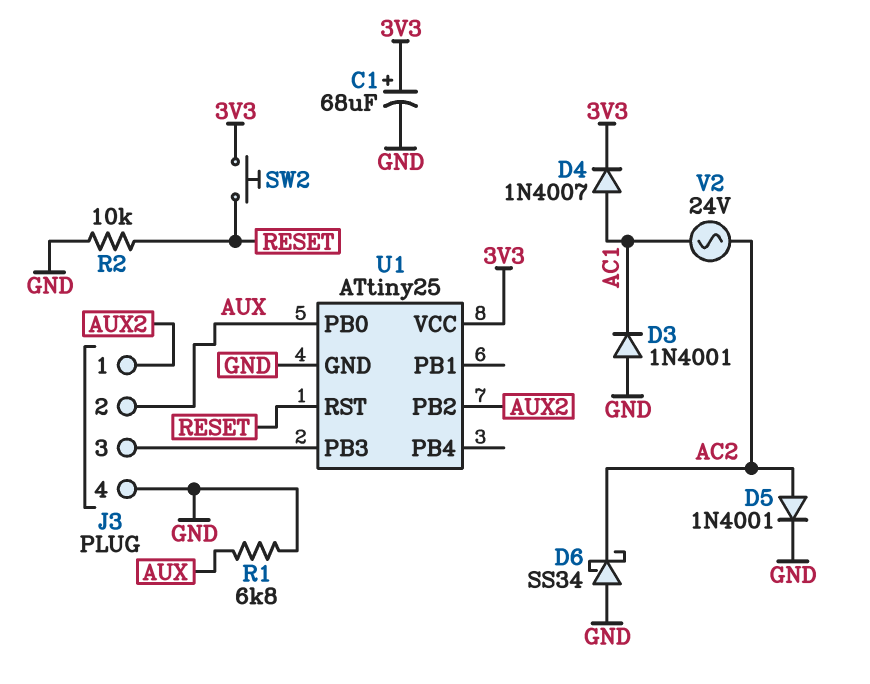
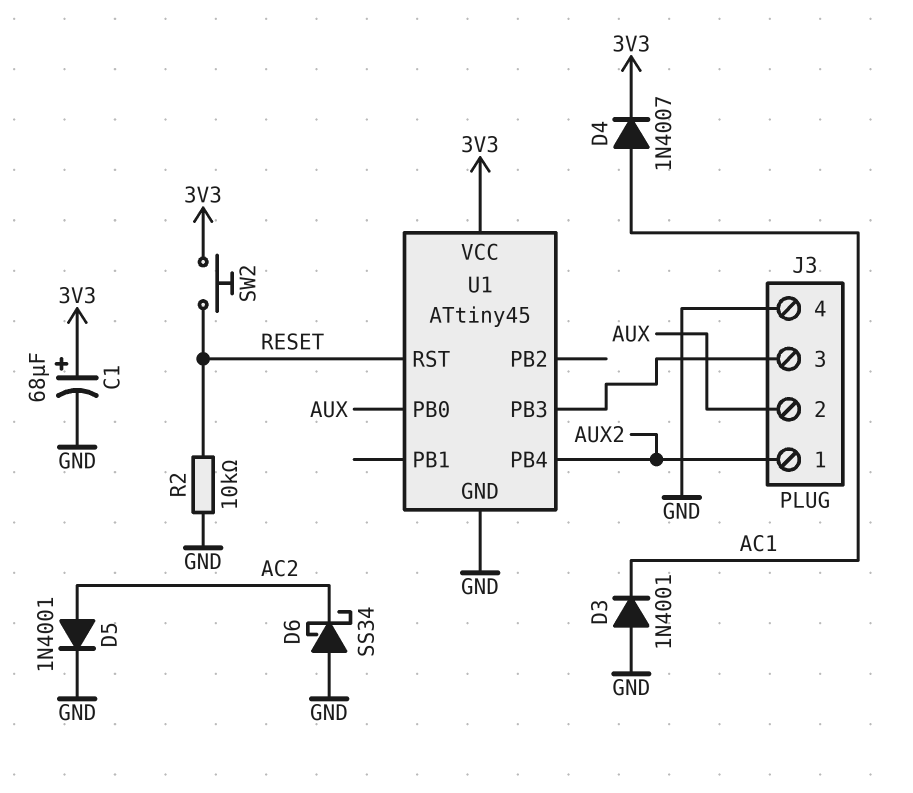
R1: 6.8k (AUX, GND) -> none
U1: ATtiny25 -> ATtiny45
U1 pin PB2: AUX2 -> none
U1 pin PB4: none -> AUX2
V2: AC 24V (AC1, AC2) -> none

